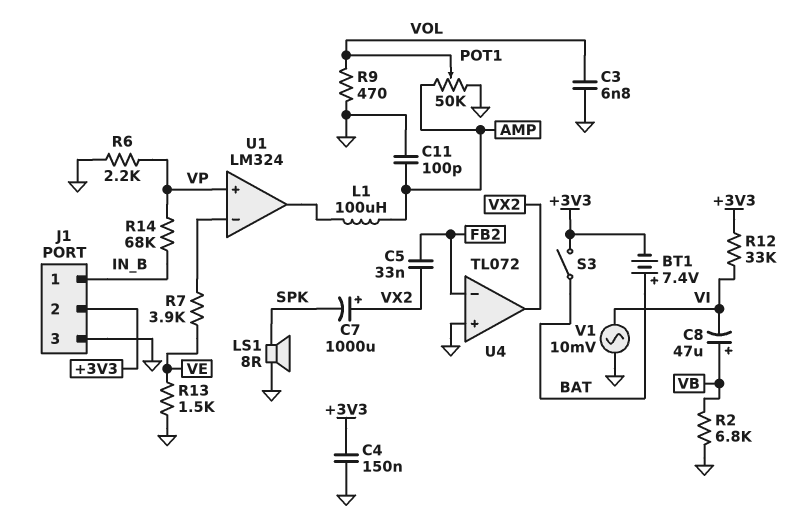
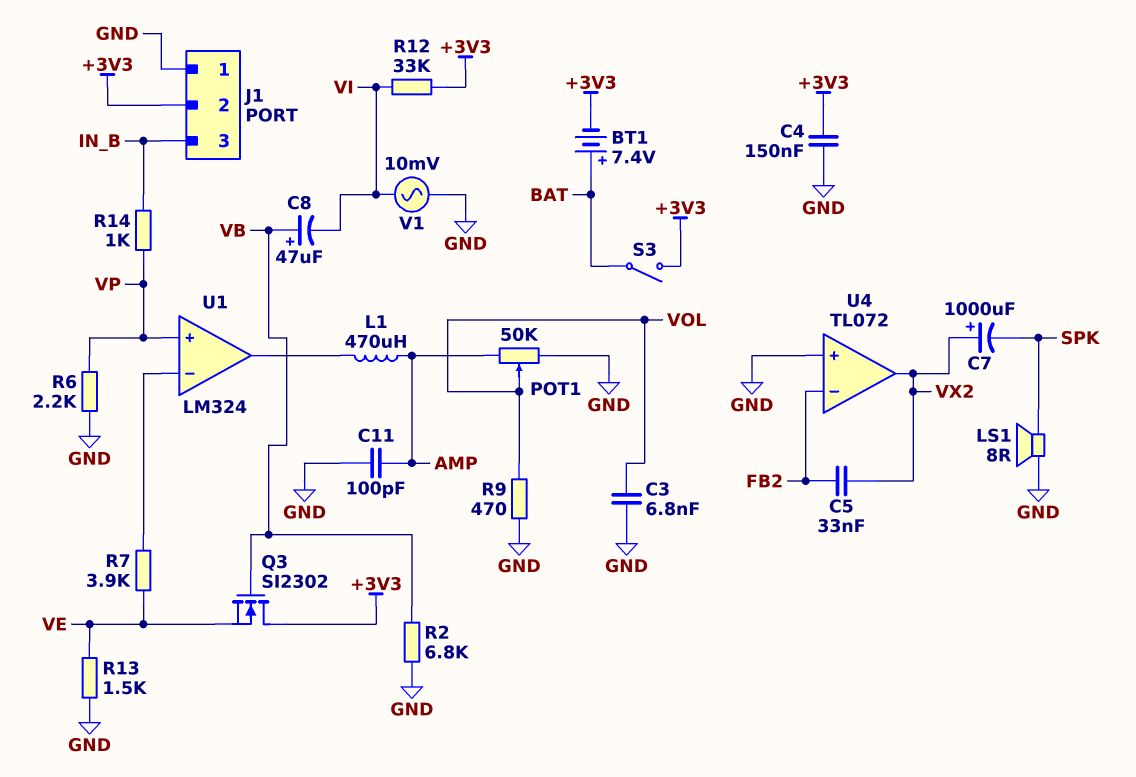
J1 pin 1: IN_B -> GND
J1 pin 3: GND -> IN_B
L1: 100uH (AMP, U1/out) -> 470uH (AMP, U1/out)
Q3: none -> NMOS SI2302 (G VB, D +3V3, S VE)
R14: 68k (IN_B, VP) -> 1k (IN_B, VP)

